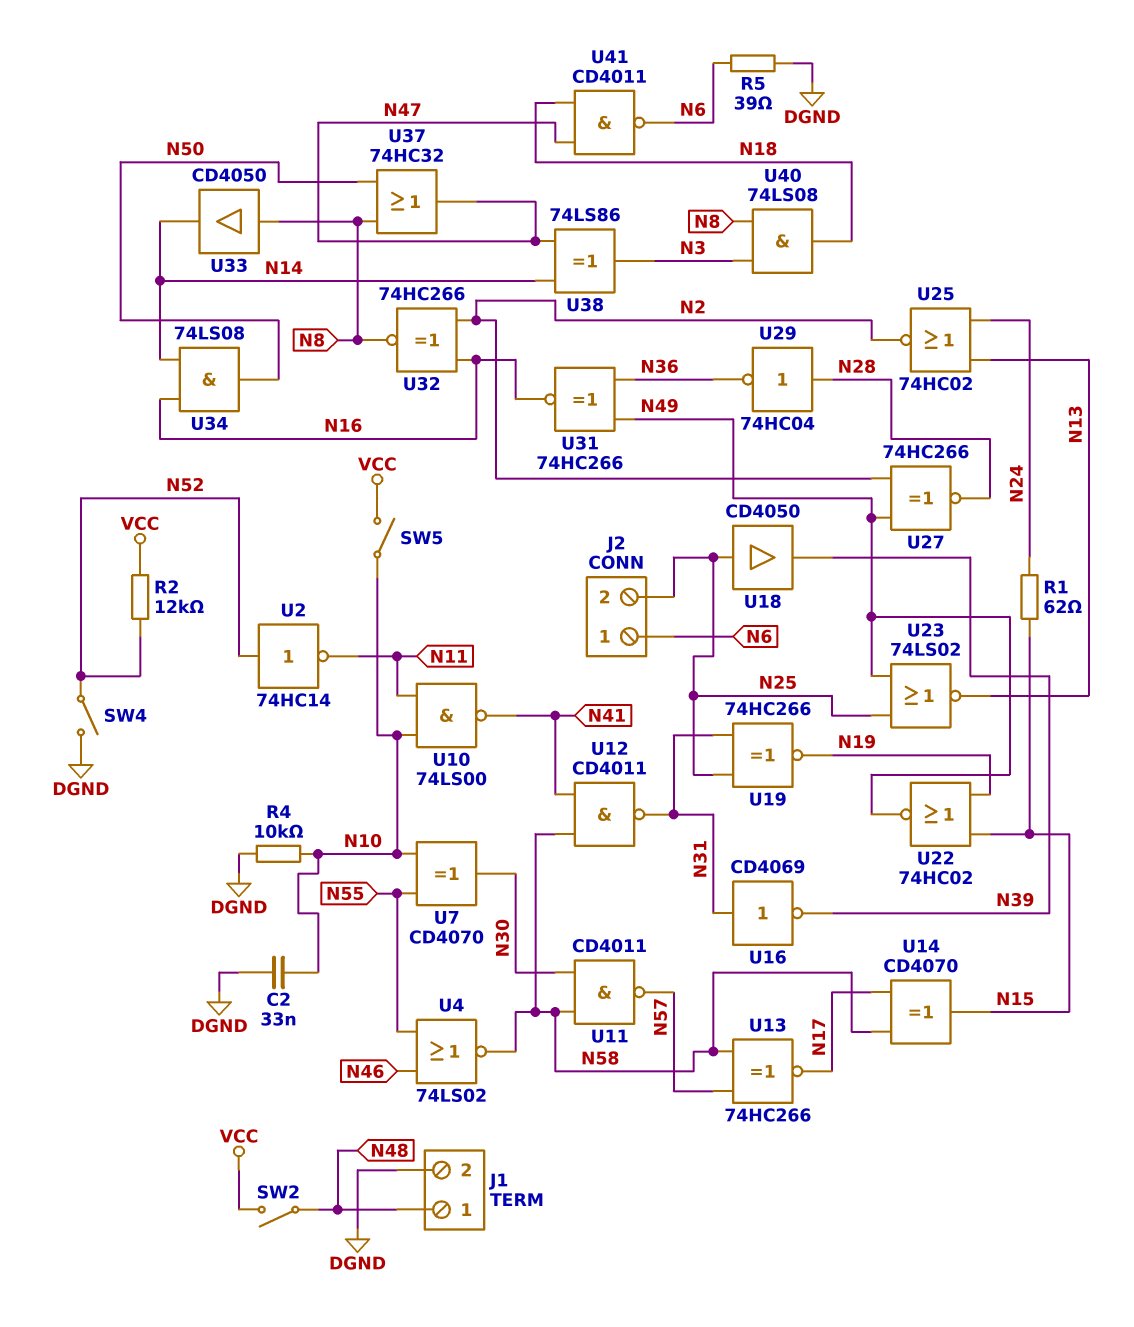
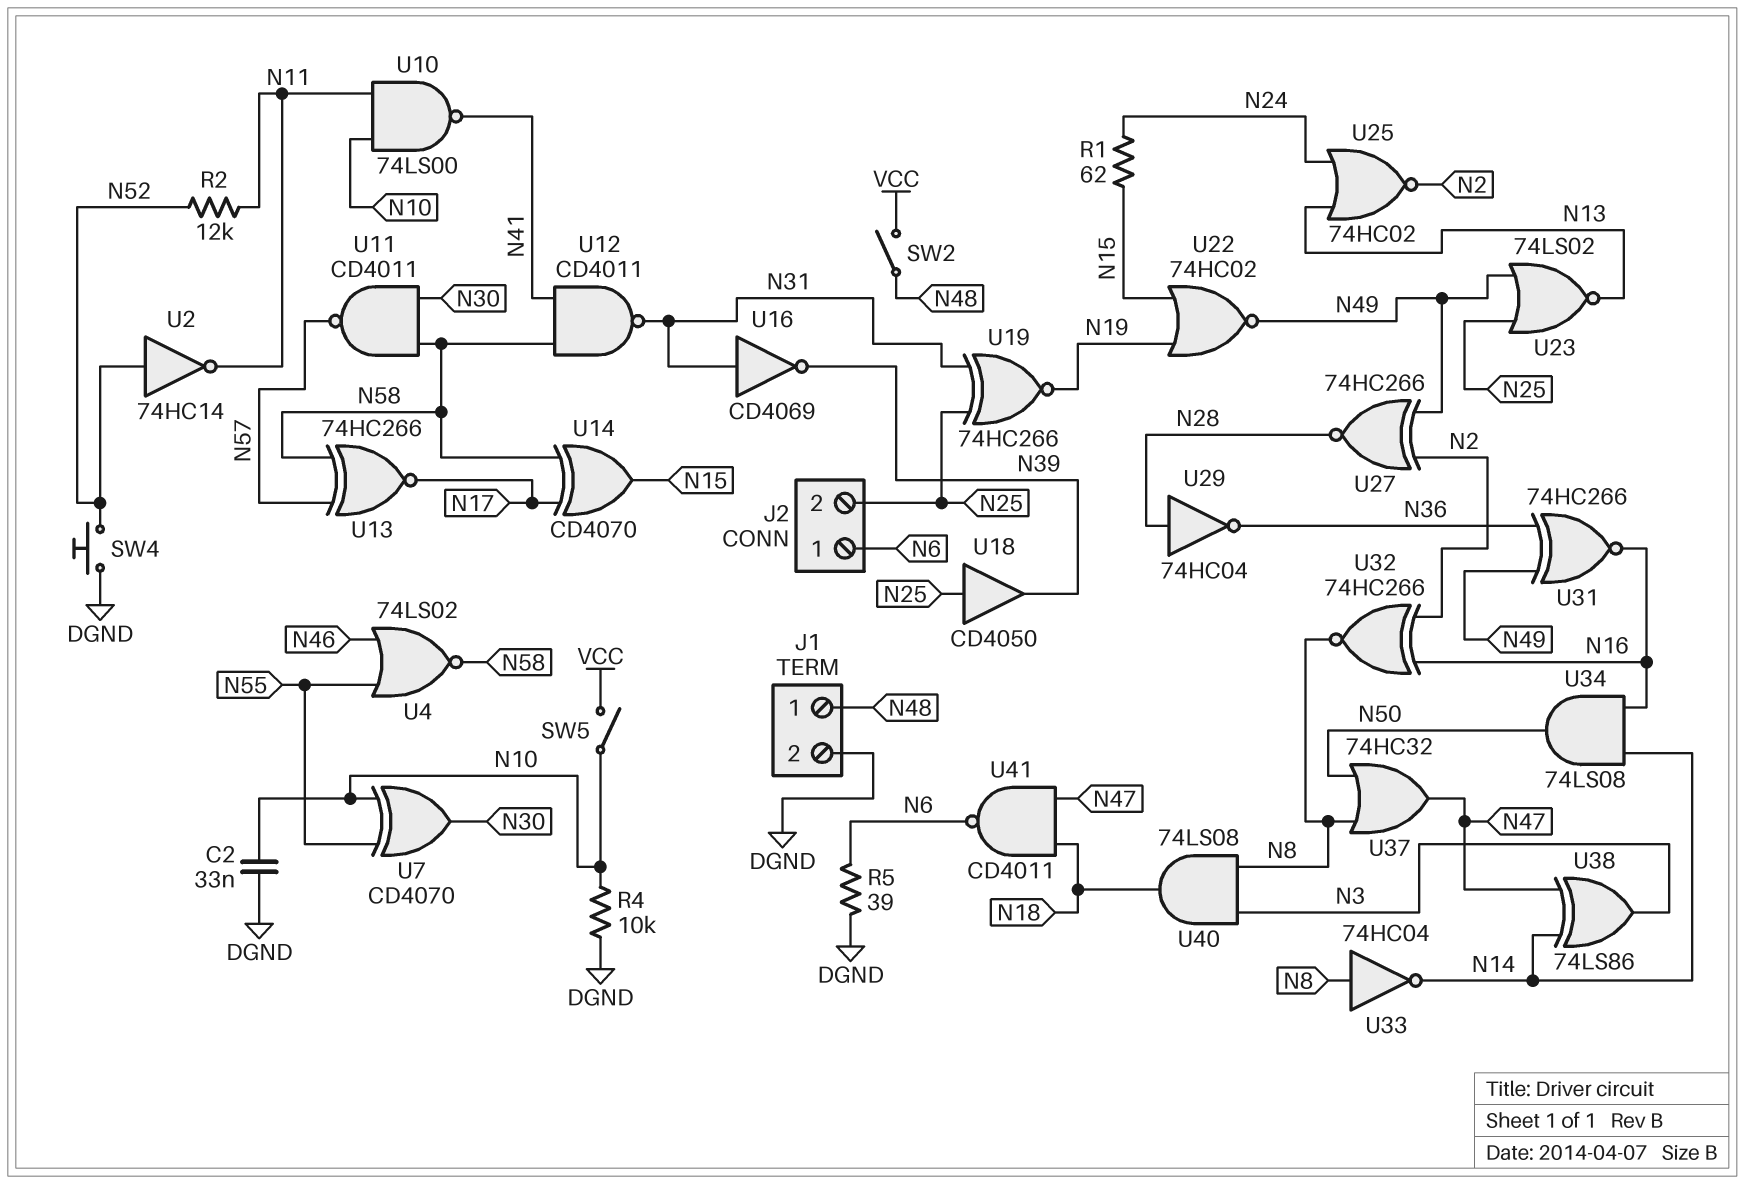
R2: 12k (N52, VCC) -> 12k (N11, N52)
SW4: switch (DGND, N52) -> button (DGND, N52)
U33: buffer CD4050 (in N8, out N14) -> NOT 74HC04 (in N8, out N14)

